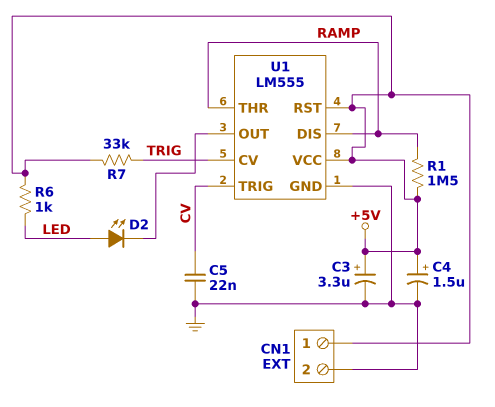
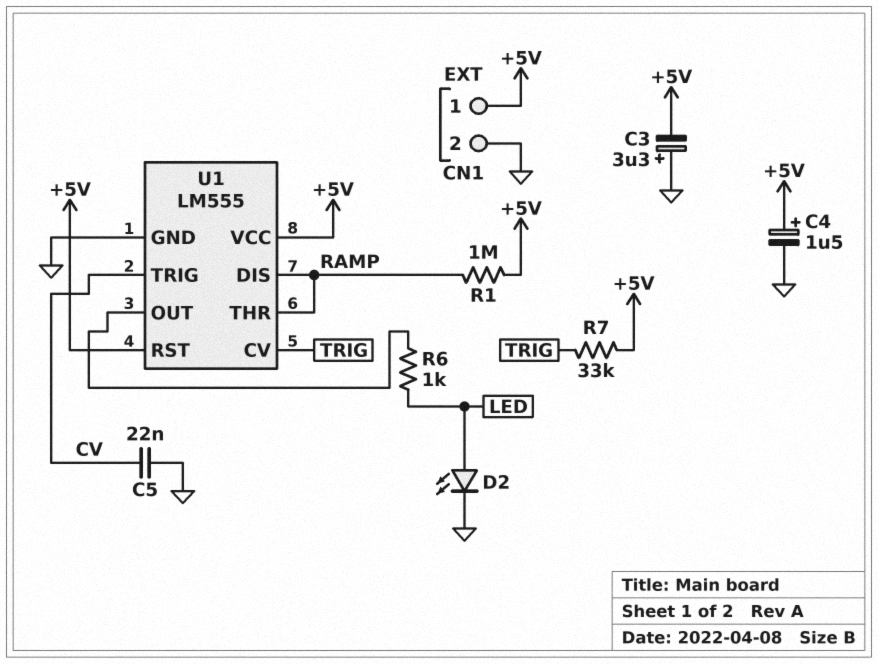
C3: 3.3uF (plus +5V, minus GND) -> 3.3uF (plus GND, minus +5V)
D2: LED (A LED, K U1/OUT) -> LED (A LED, K GND)
R1: 1.5M (+5V, RAMP) -> 1M (+5V, RAMP)
R6: 1k (+5V, LED) -> 1k (LED, U1/OUT)

